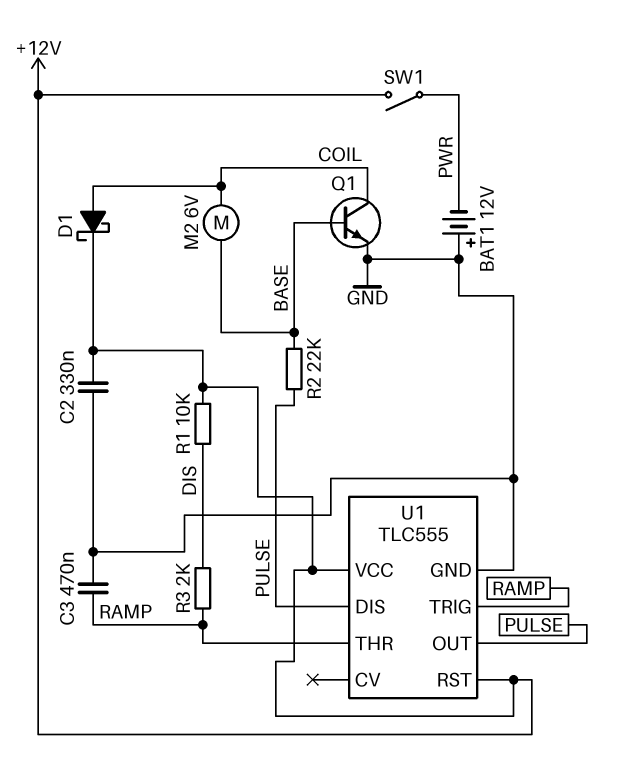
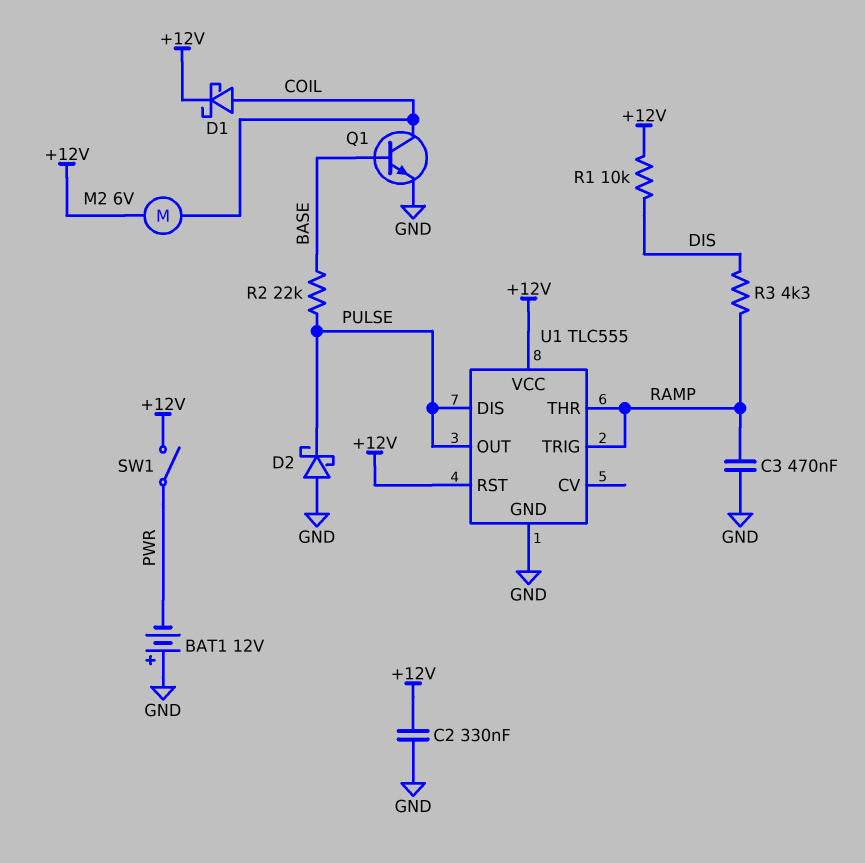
D2: none -> schottky (A GND, K PULSE)
M2: motor 6V (BASE, COIL) -> motor 6V (+12V, COIL)
R3: 2k (DIS, RAMP) -> 4.3k (DIS, RAMP)

